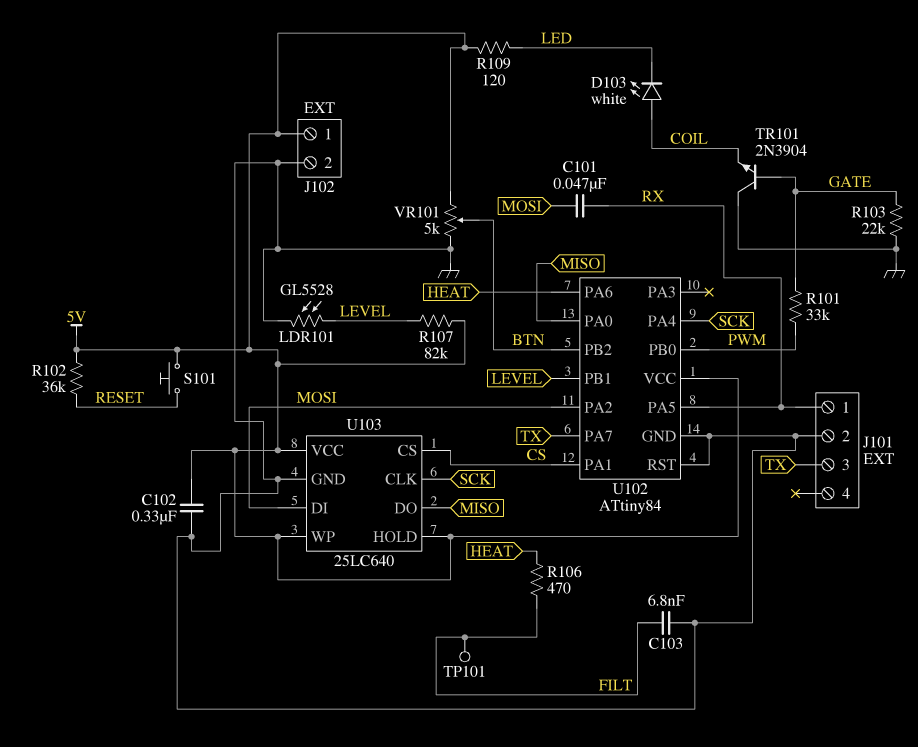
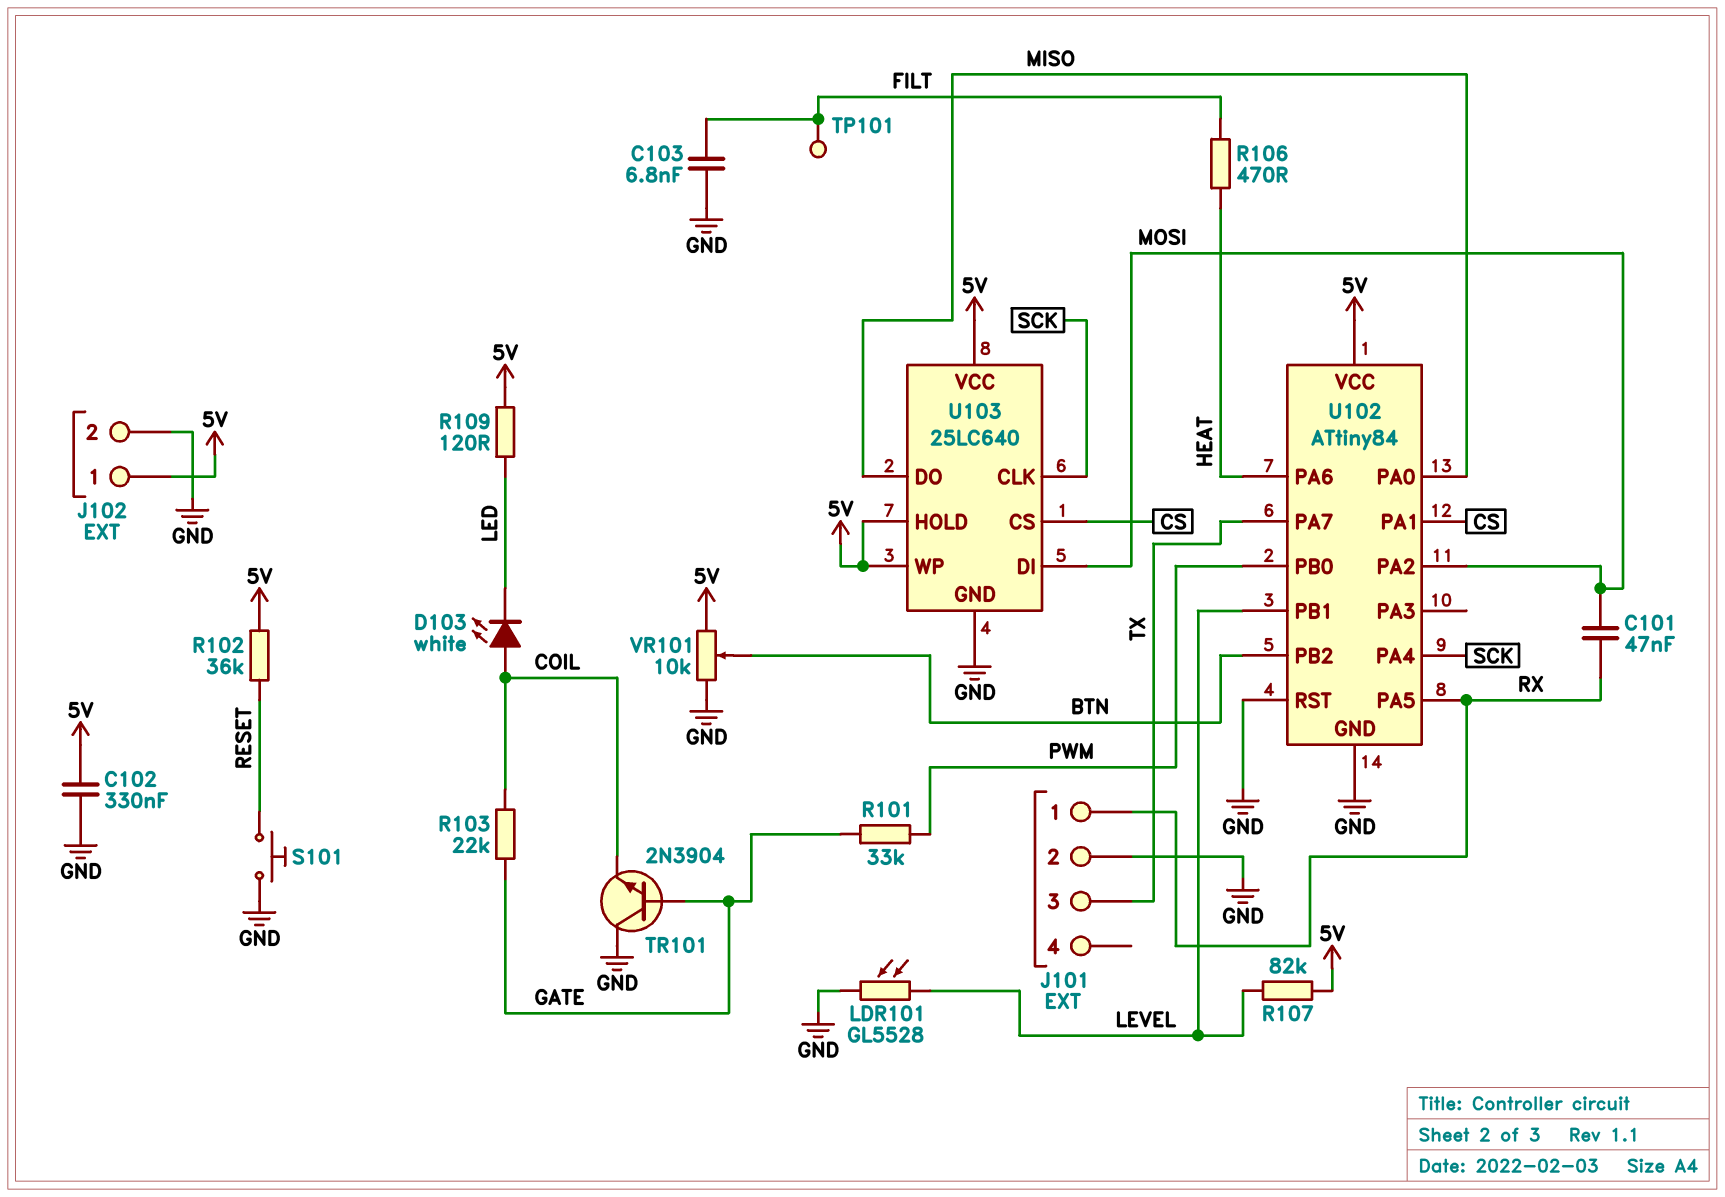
R103: 22k (GATE, GND) -> 22k (COIL, GATE)
S101: button (5V, RESET) -> button (GND, RESET)
VR101: 5k (5V, GND, wiper BTN) -> 10k (5V, GND, wiper BTN)

